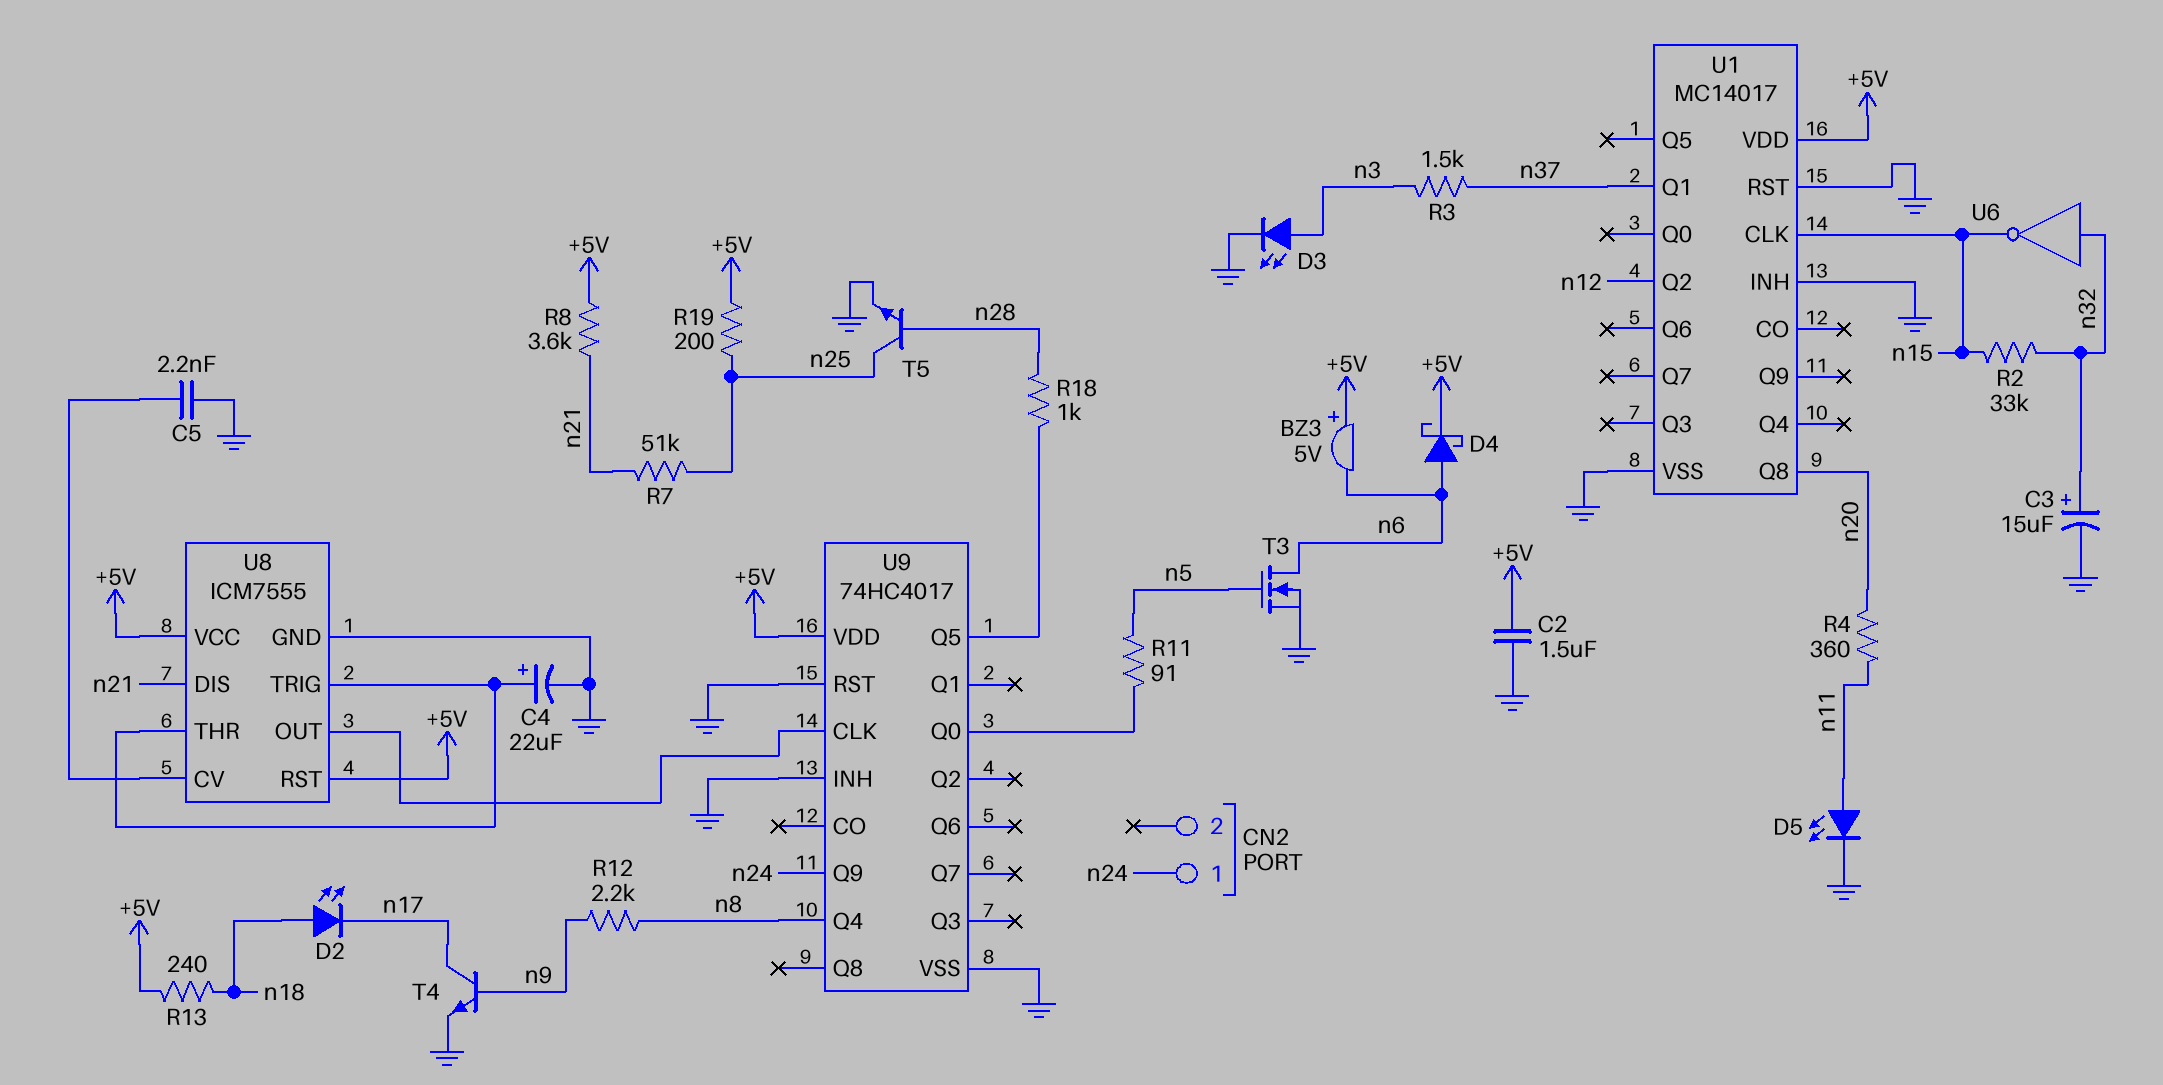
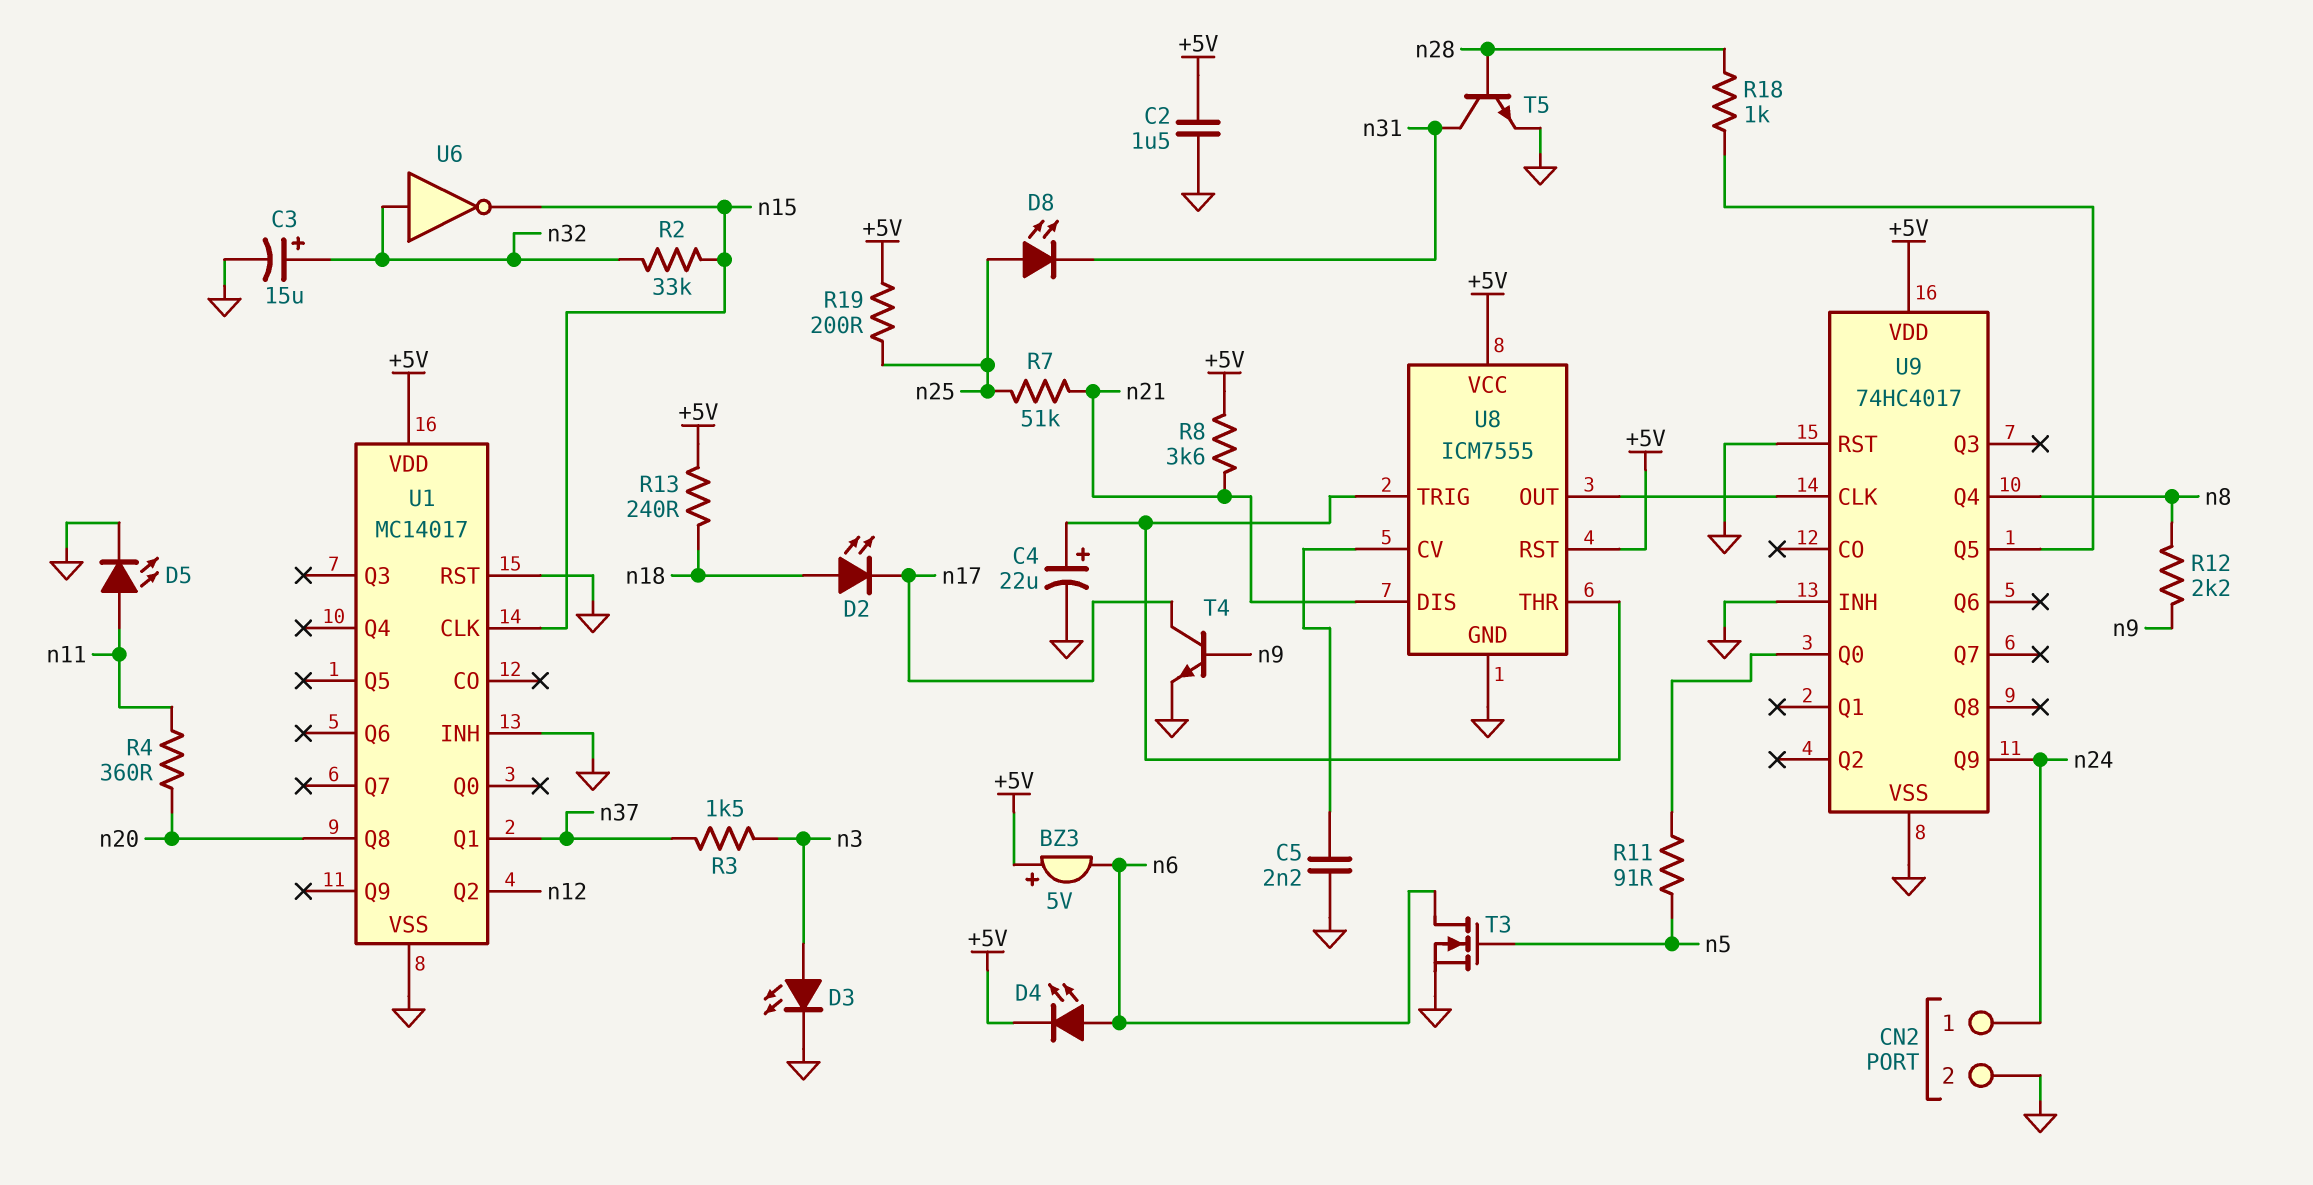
CN2 pin 2: none -> GND
D4: schottky (A n6, K +5V) -> LED (A n6, K +5V)
D8: none -> LED (A n25, K n31)
T5: NPN (B n28, C n25, E GND) -> NPN (B n28, C n31, E GND)

